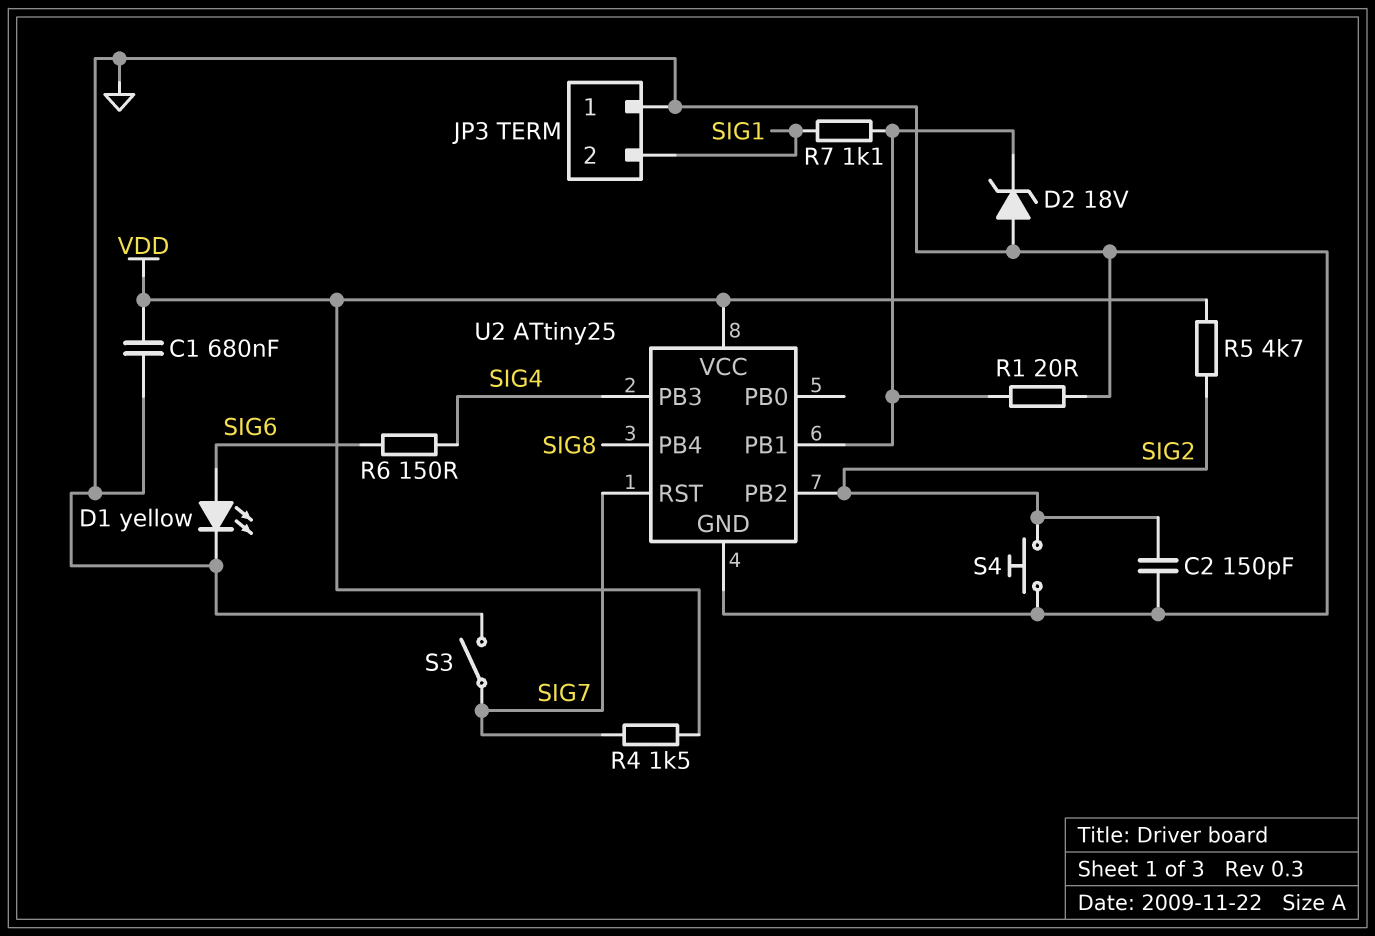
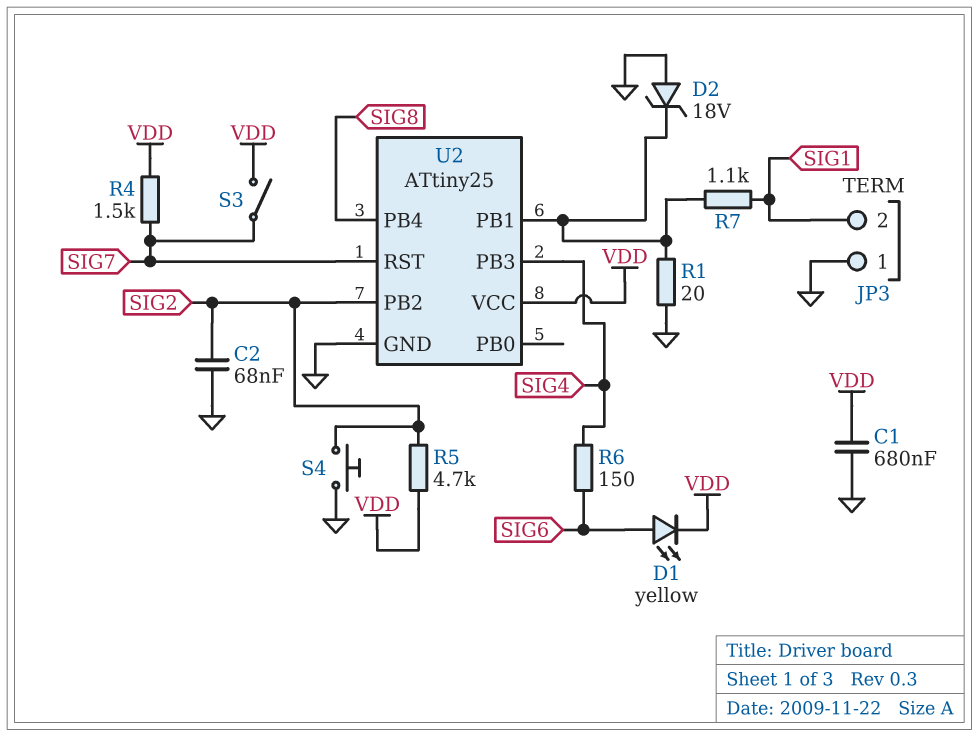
C2: 150pF (GND, SIG2) -> 68nF (GND, SIG2)
D1: LED yellow (A SIG6, K GND) -> LED yellow (A SIG6, K VDD)
S3: switch (GND, SIG7) -> switch (SIG7, VDD)

